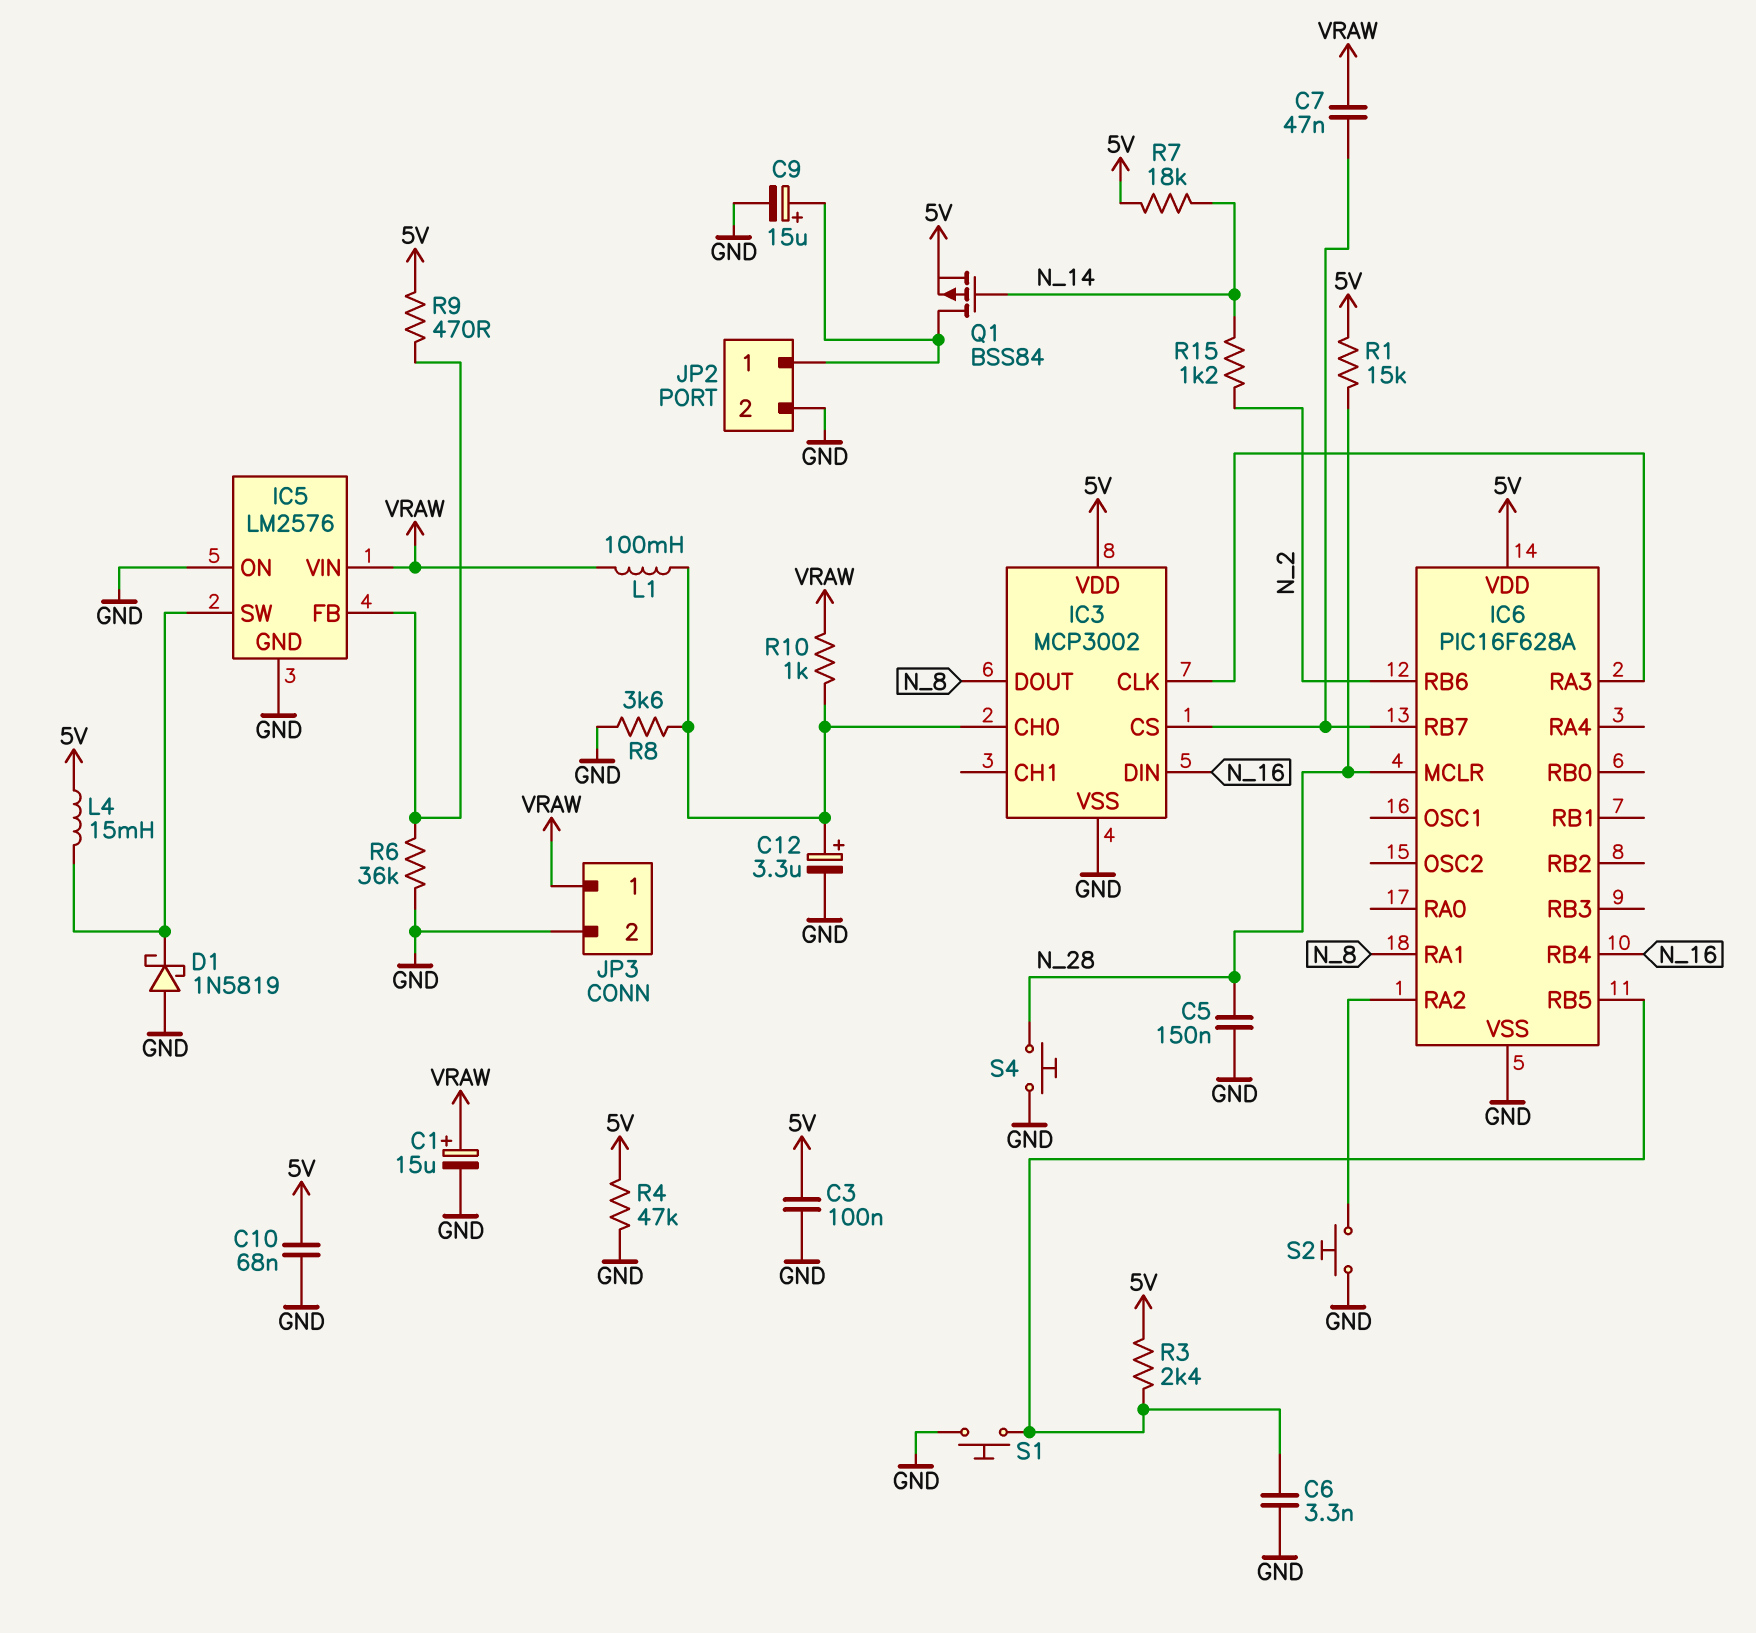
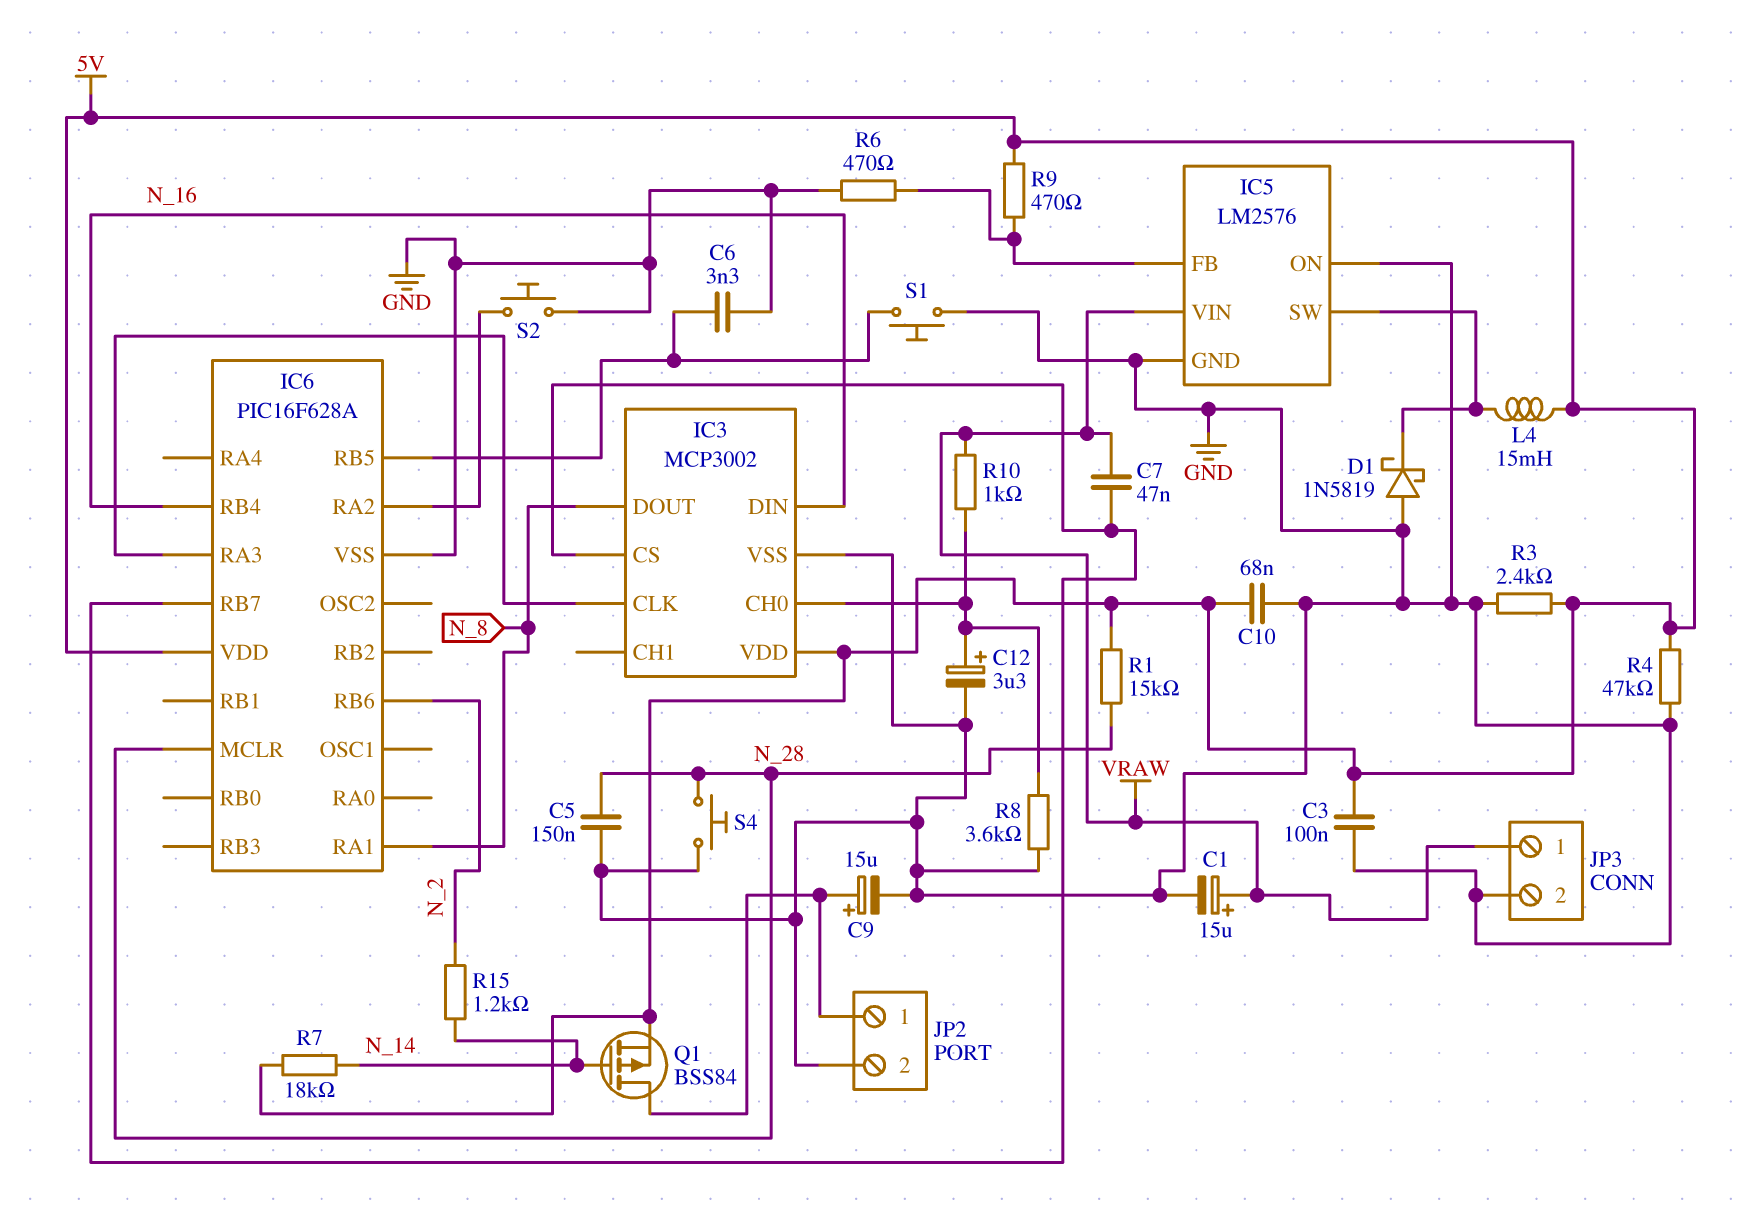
L1: 100mH (IC3/CH0, VRAW) -> none
R3: 2.4k (5V, IC6/RB5) -> 2.4k (5V, GND)
R6: 36k (GND, IC5/FB) -> 470 (GND, IC5/FB)

